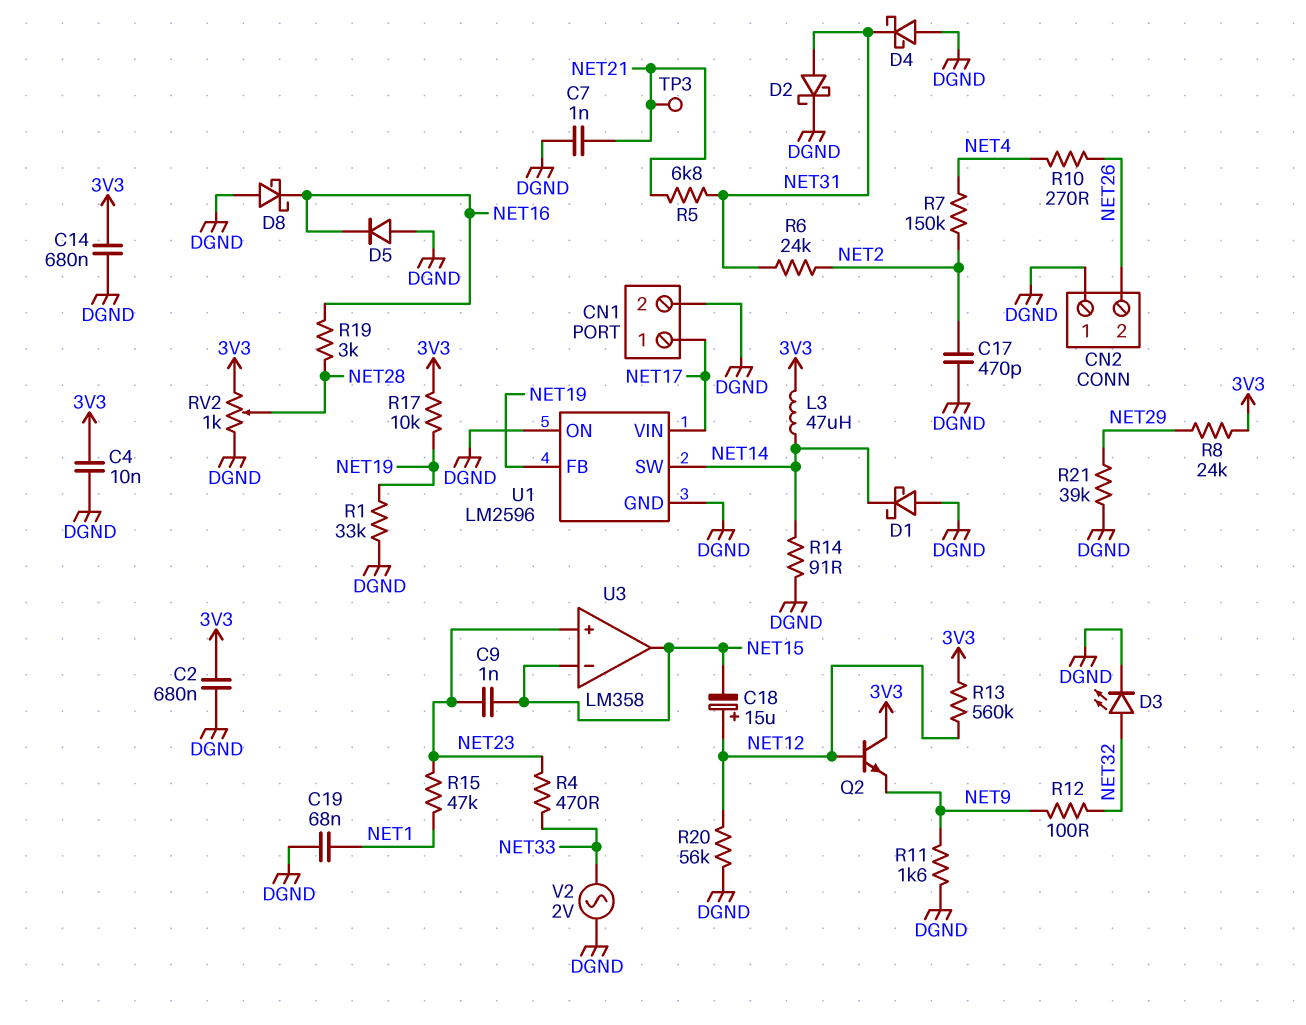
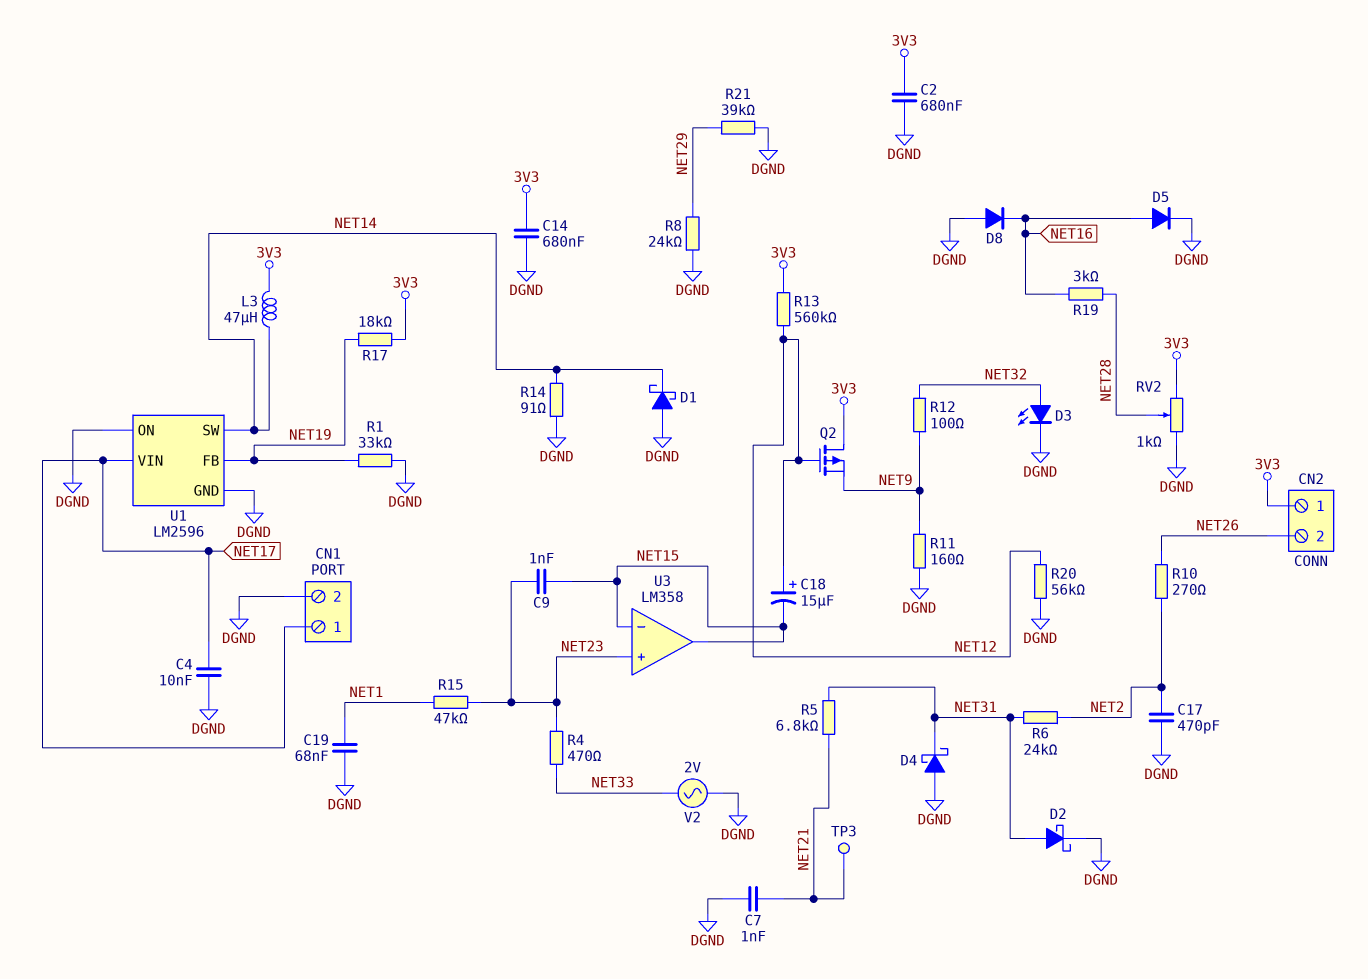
C4: 10nF (3V3, DGND) -> 10nF (DGND, NET17)
CN2 pin 1: DGND -> 3V3
D5: diode (A DGND, K NET16) -> diode (A NET16, K DGND)
D8: schottky (A DGND, K NET16) -> diode (A DGND, K NET16)
Q2: NPN (B NET12, C 3V3, E NET9) -> PMOS (G NET12, D 3V3, S NET9)
R7: 150k (NET2, NET4) -> none
R8: 24k (3V3, NET29) -> 24k (DGND, NET29)
R10: 270 (NET4, NET26) -> 270 (NET2, NET26)
R11: 1.6k (DGND, NET9) -> 160 (DGND, NET9)
R17: 10k (3V3, NET19) -> 18k (3V3, NET19)

